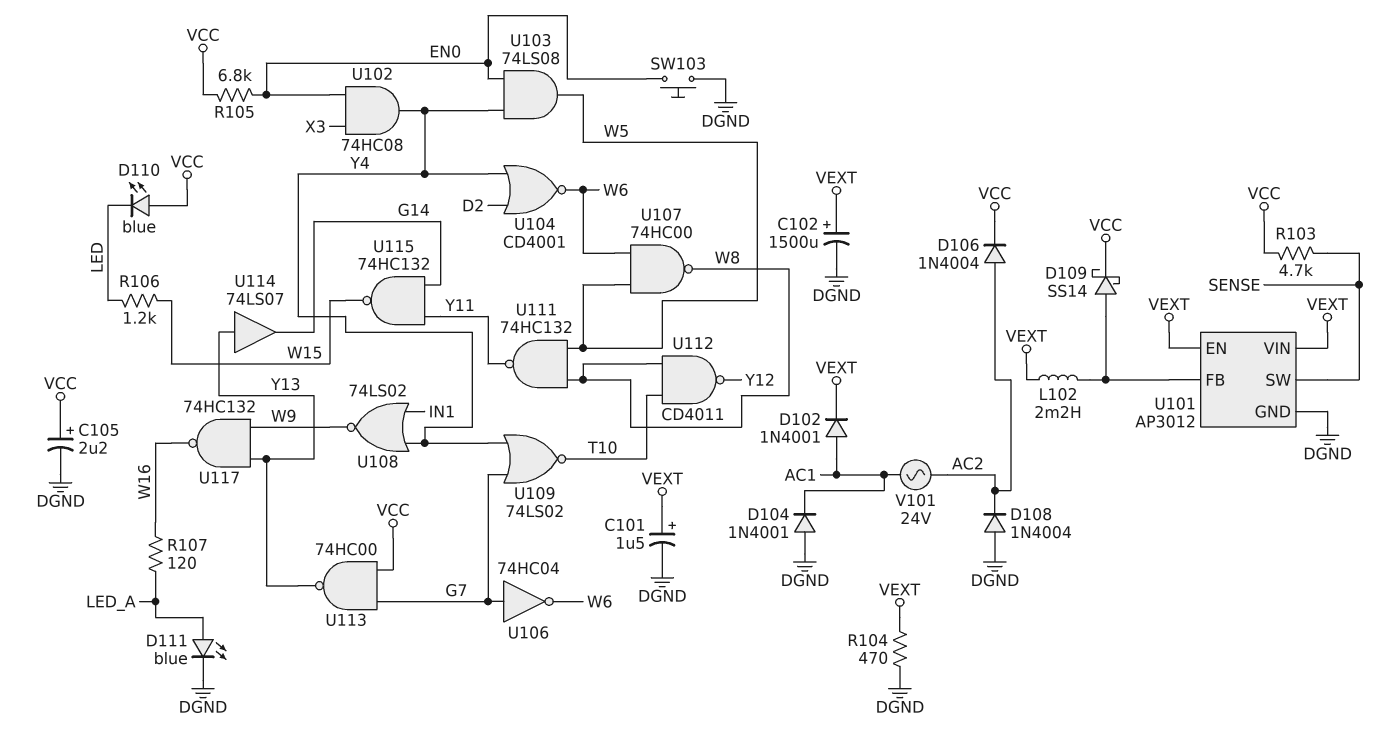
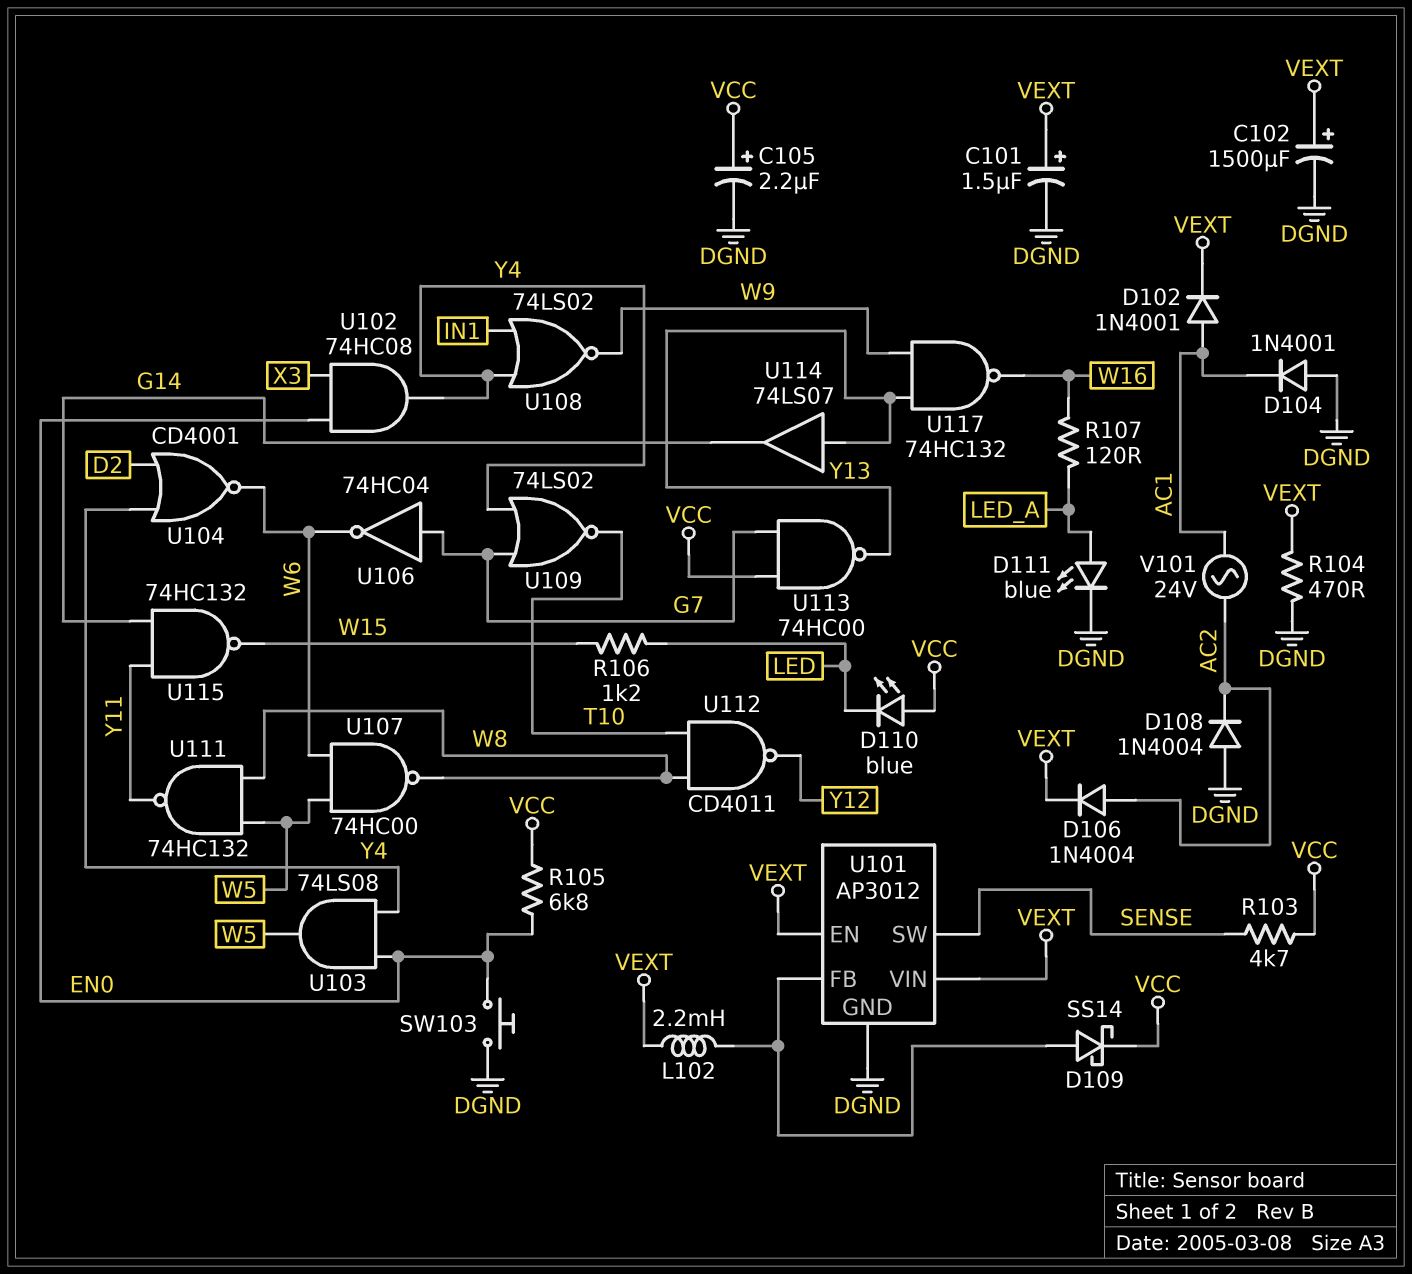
D106: diode 1N4004 (A AC2, K VCC) -> diode 1N4004 (A AC2, K VEXT)

